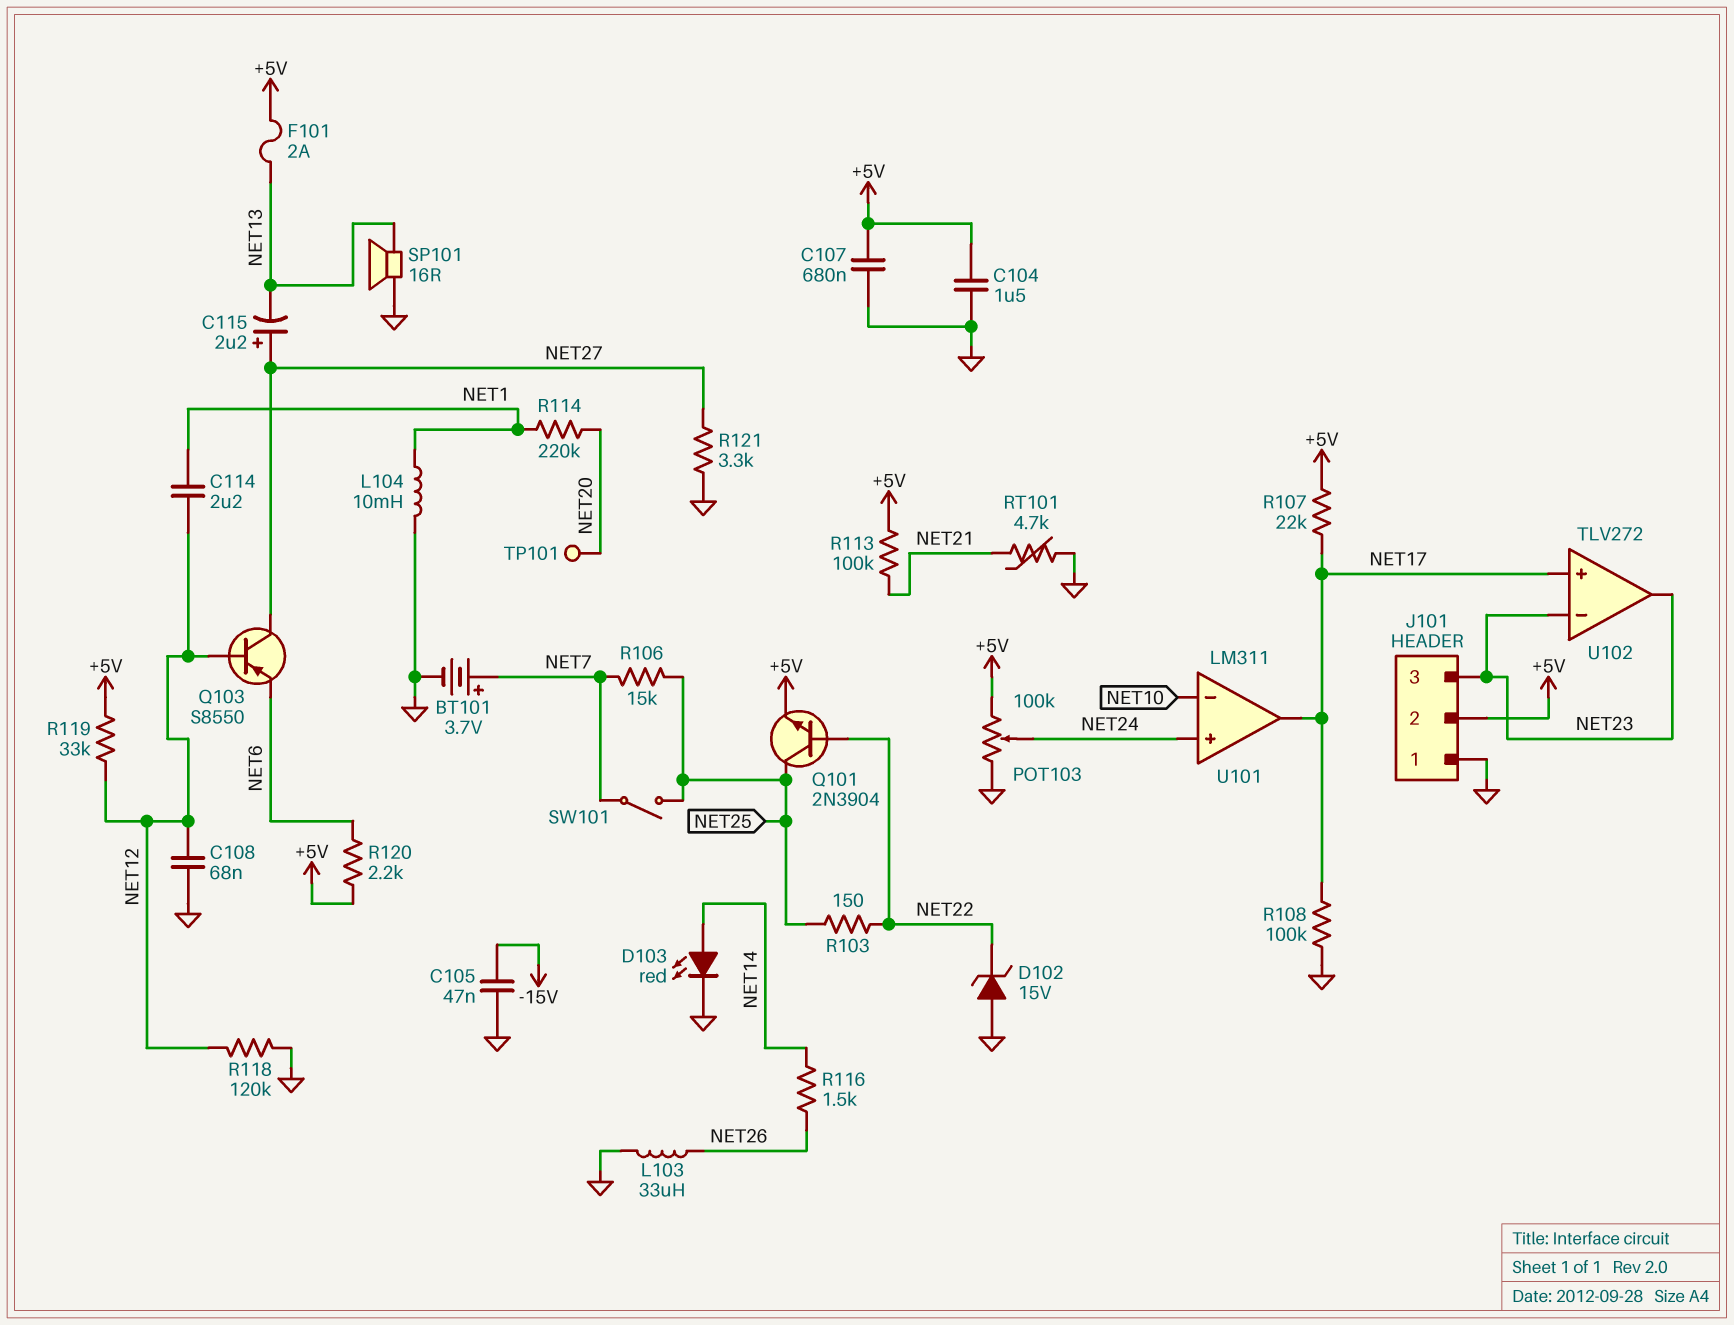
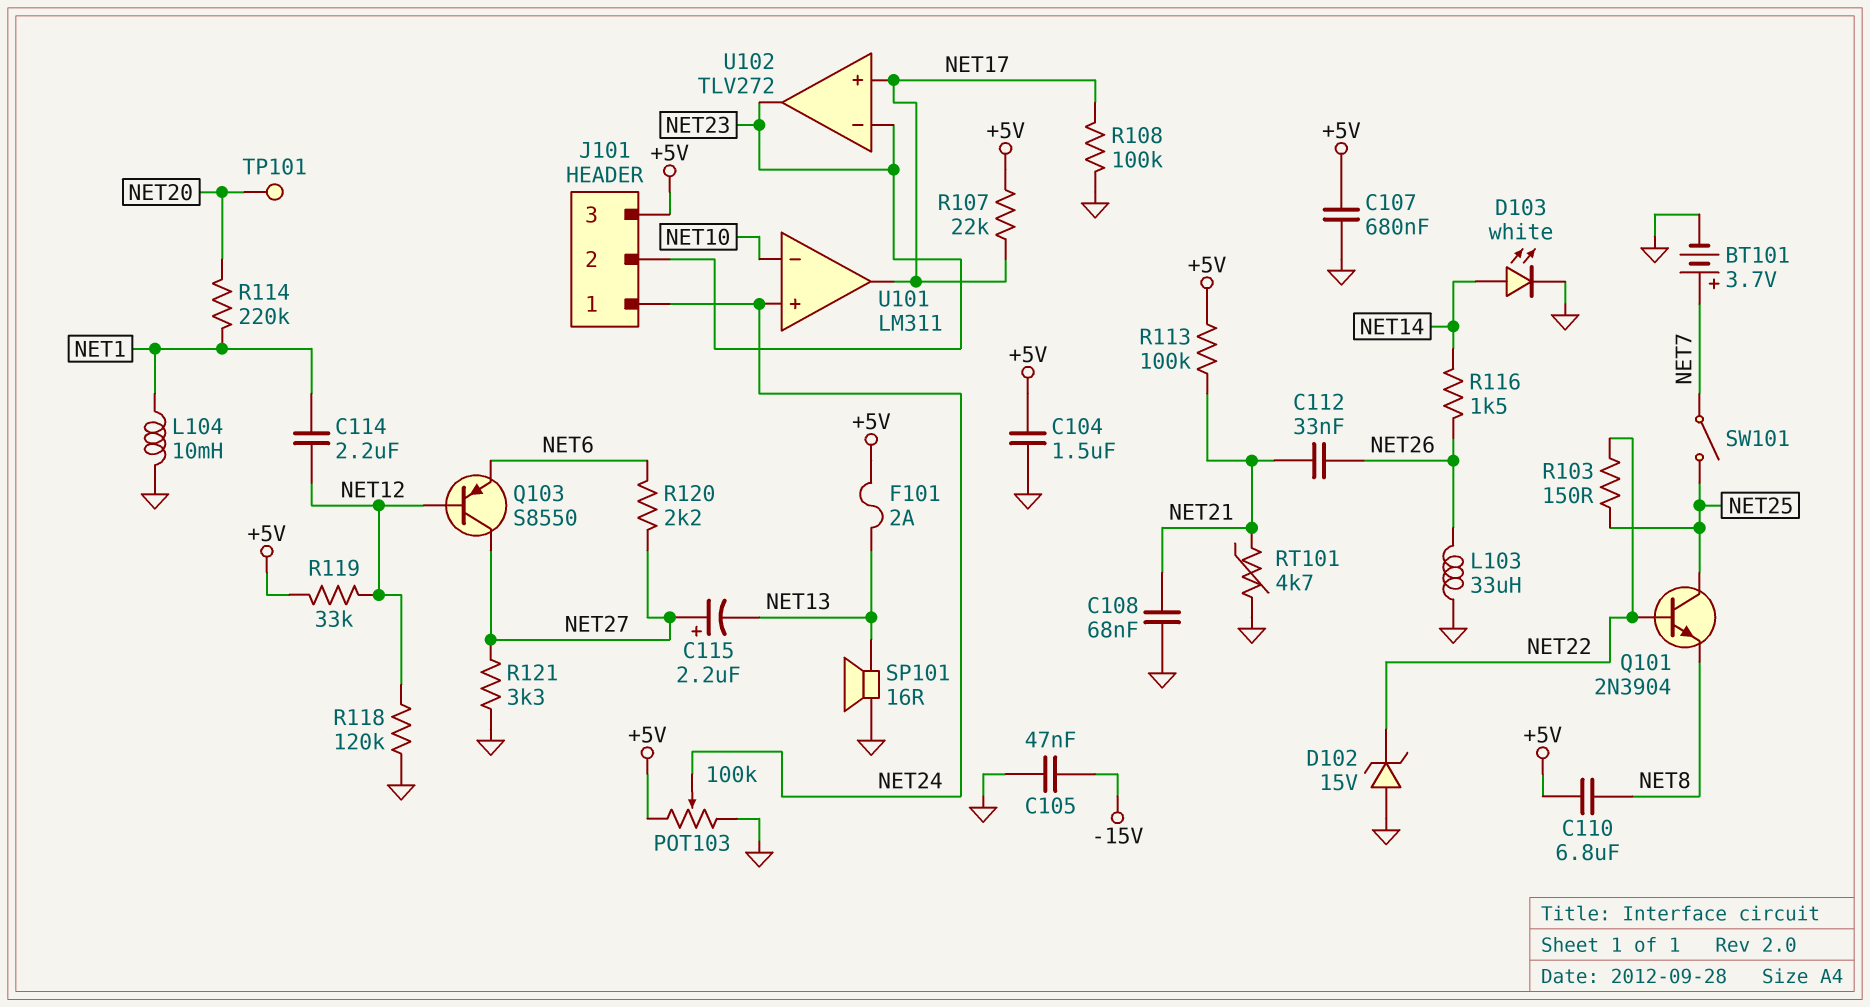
C108: 68nF (GND, NET12) -> 68nF (GND, NET21)
C110: none -> 6.8uF (+5V, NET8)
C112: none -> 33nF (NET21, NET26)
D103: LED red (A NET14, K GND) -> LED white (A NET14, K GND)
J101 pin 1: GND -> NET24
J101 pin 2: +5V -> NET23
J101 pin 3: NET23 -> +5V
Q101: NPN 2N3904 (B NET22, C NET25, E +5V) -> NPN 2N3904 (B NET22, C NET25, E NET8)
R106: 15k (NET7, NET25) -> none
R120: 2.2k (+5V, NET6) -> 2.2k (NET6, NET27)

